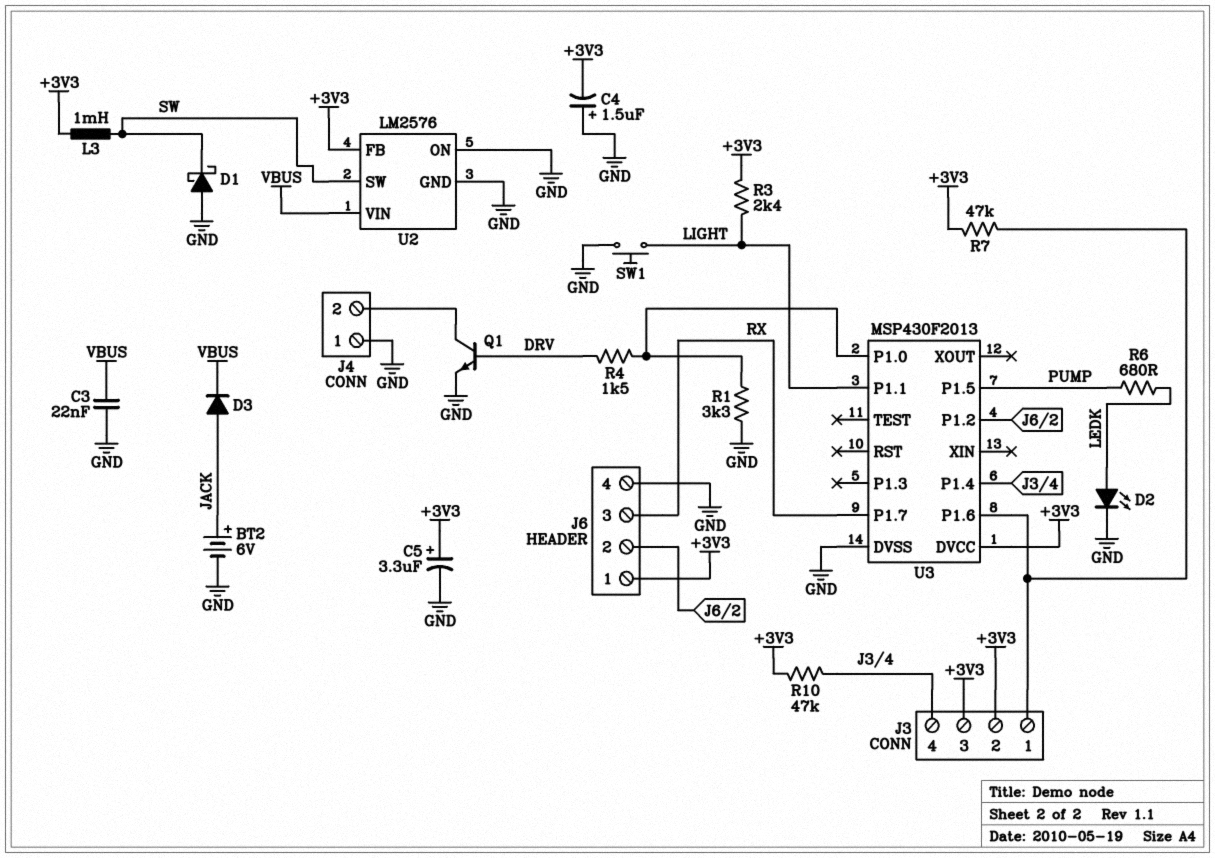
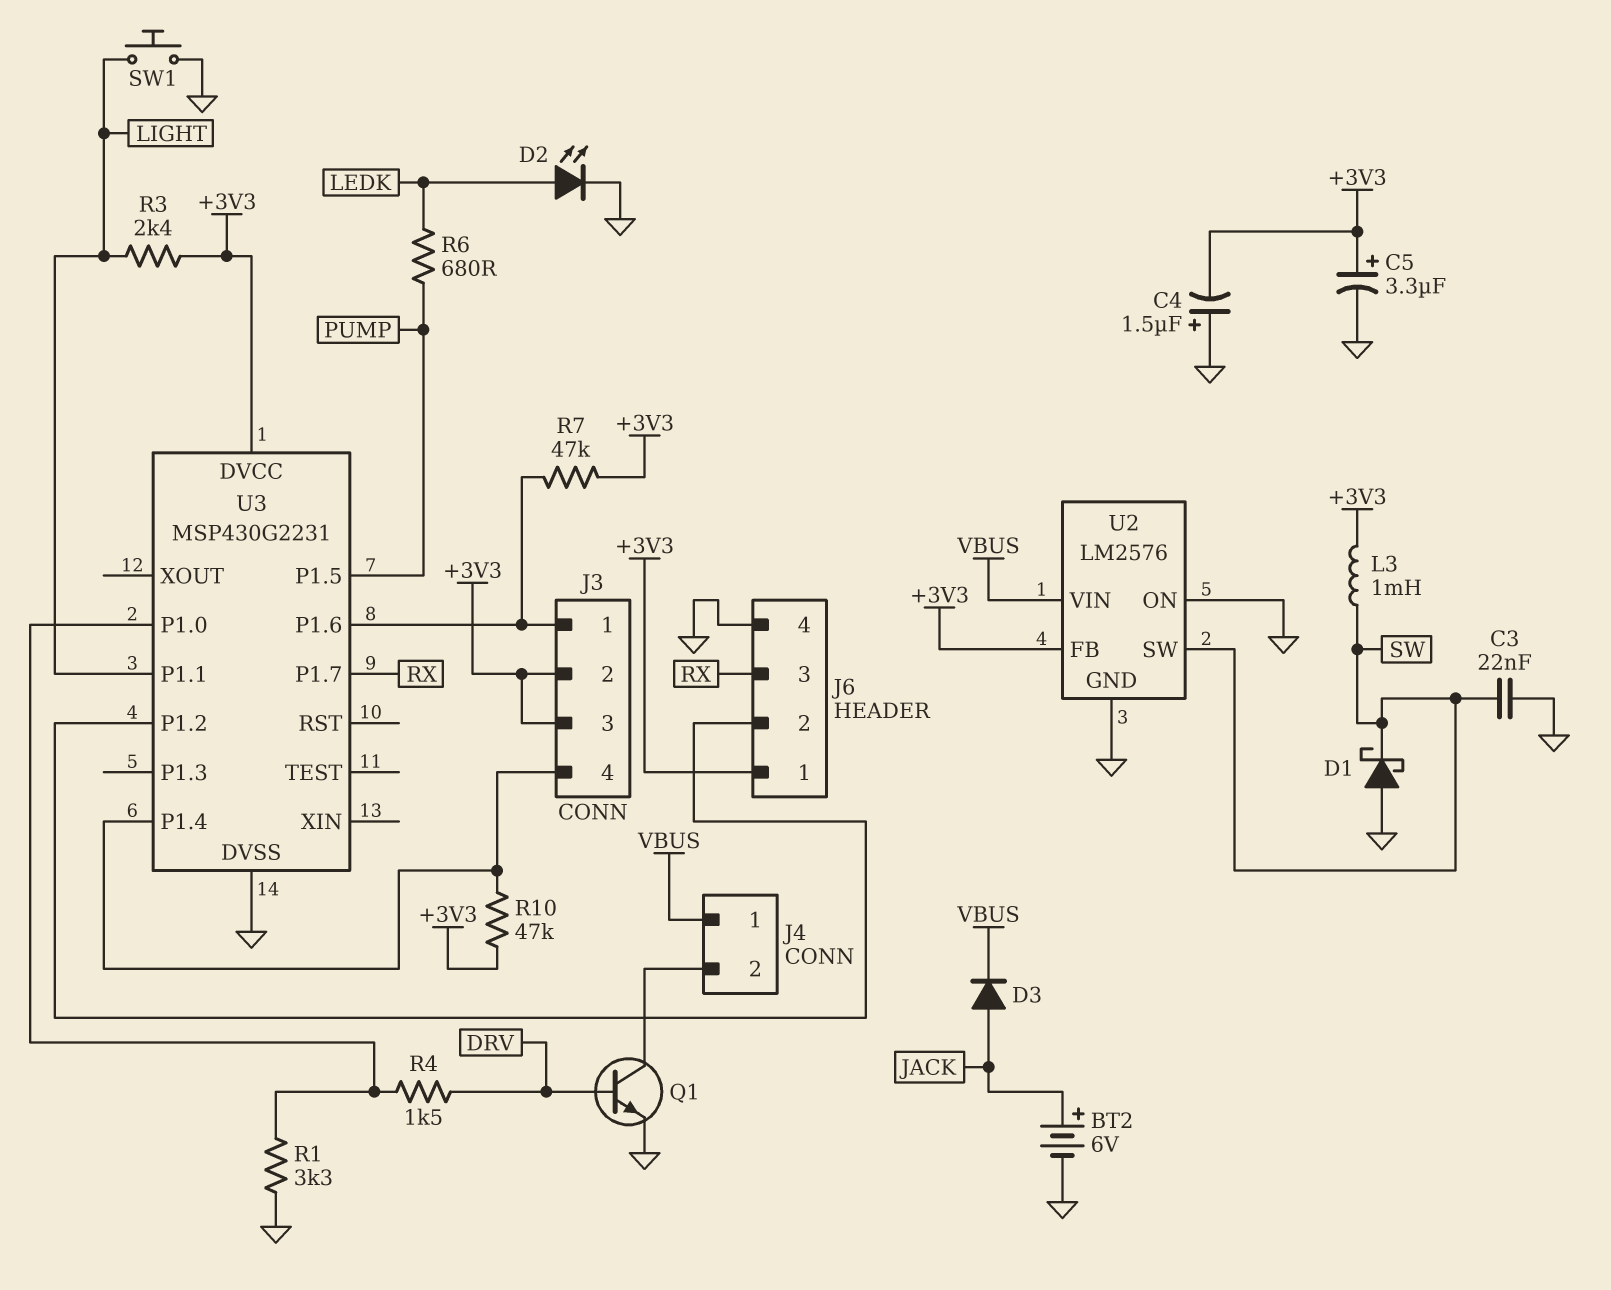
C3: 22nF (GND, VBUS) -> 22nF (GND, SW)
J4 pin 1: GND -> VBUS
U3: MSP430F2013 -> MSP430G2231

